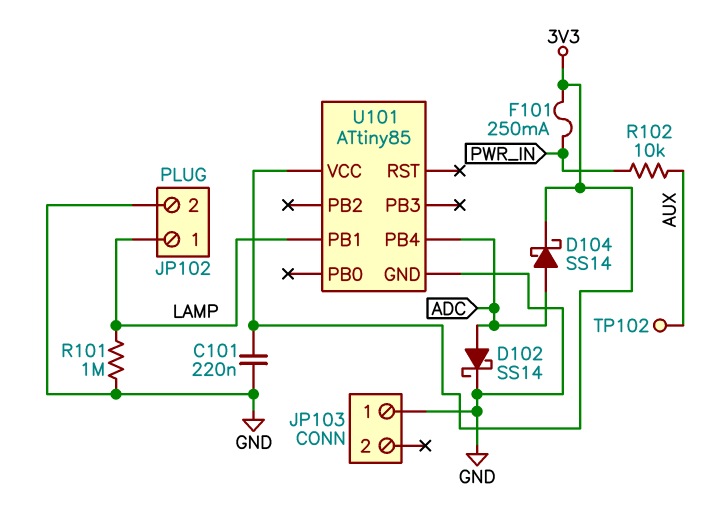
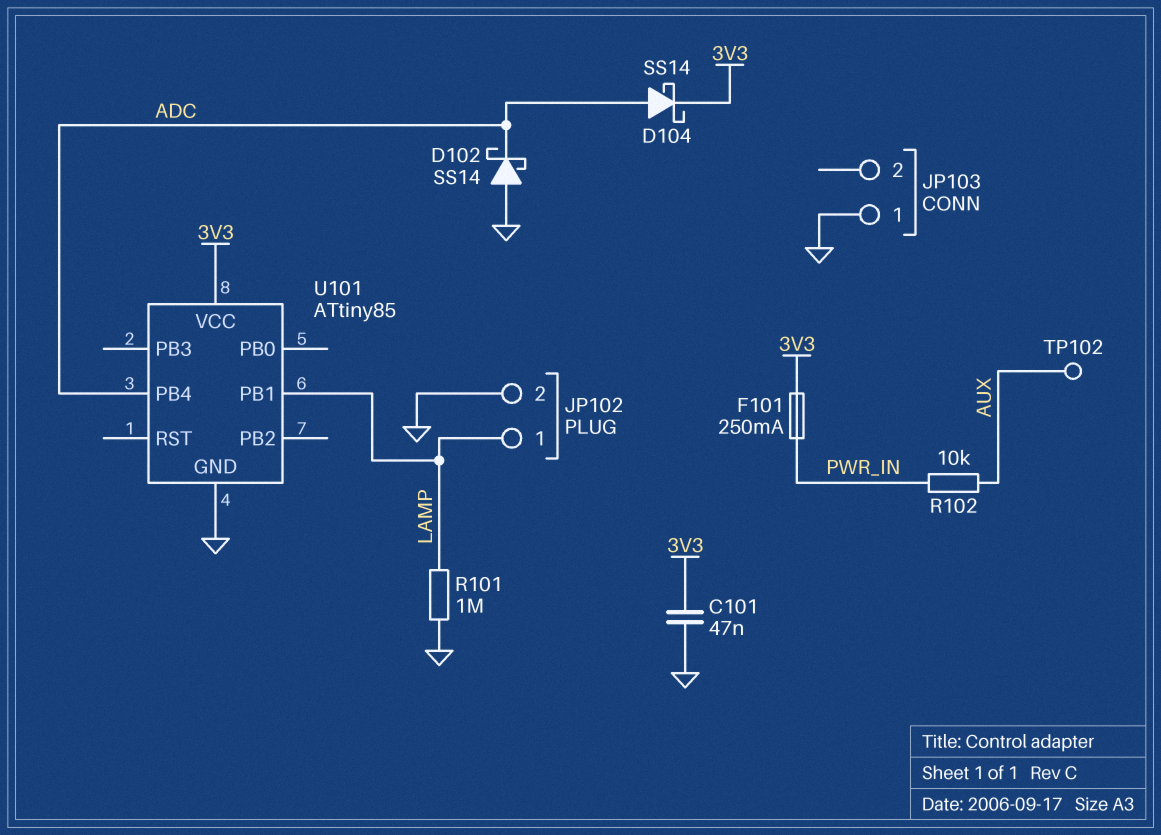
C101: 220nF (3V3, GND) -> 47nF (3V3, GND)
D102: schottky SS14 (A ADC, K GND) -> schottky SS14 (A GND, K ADC)

